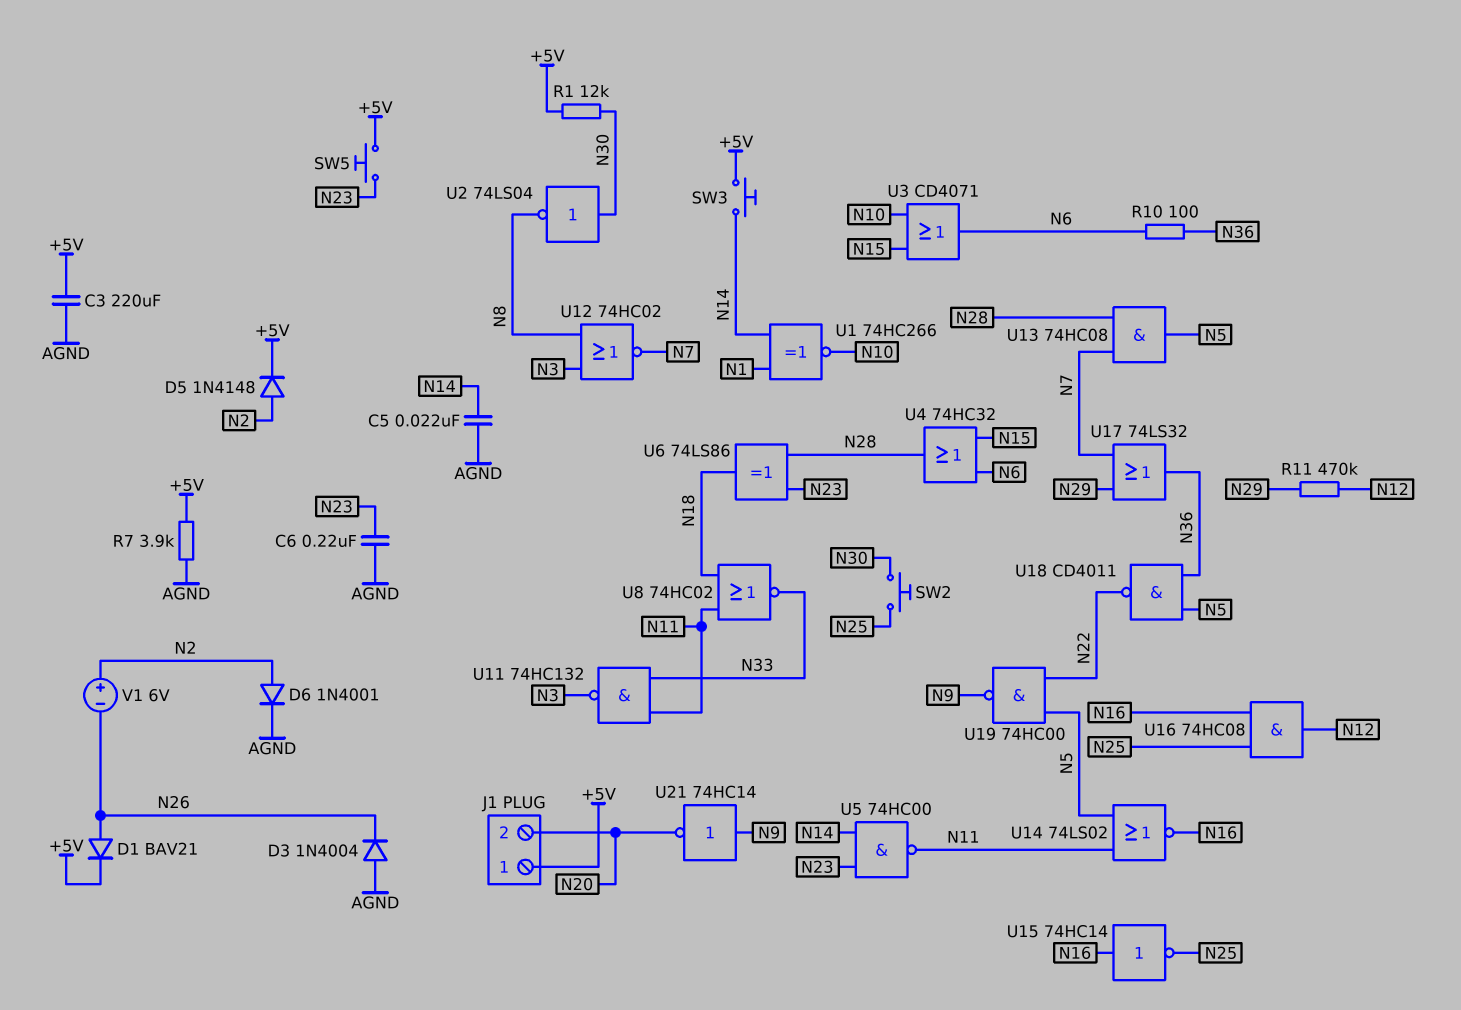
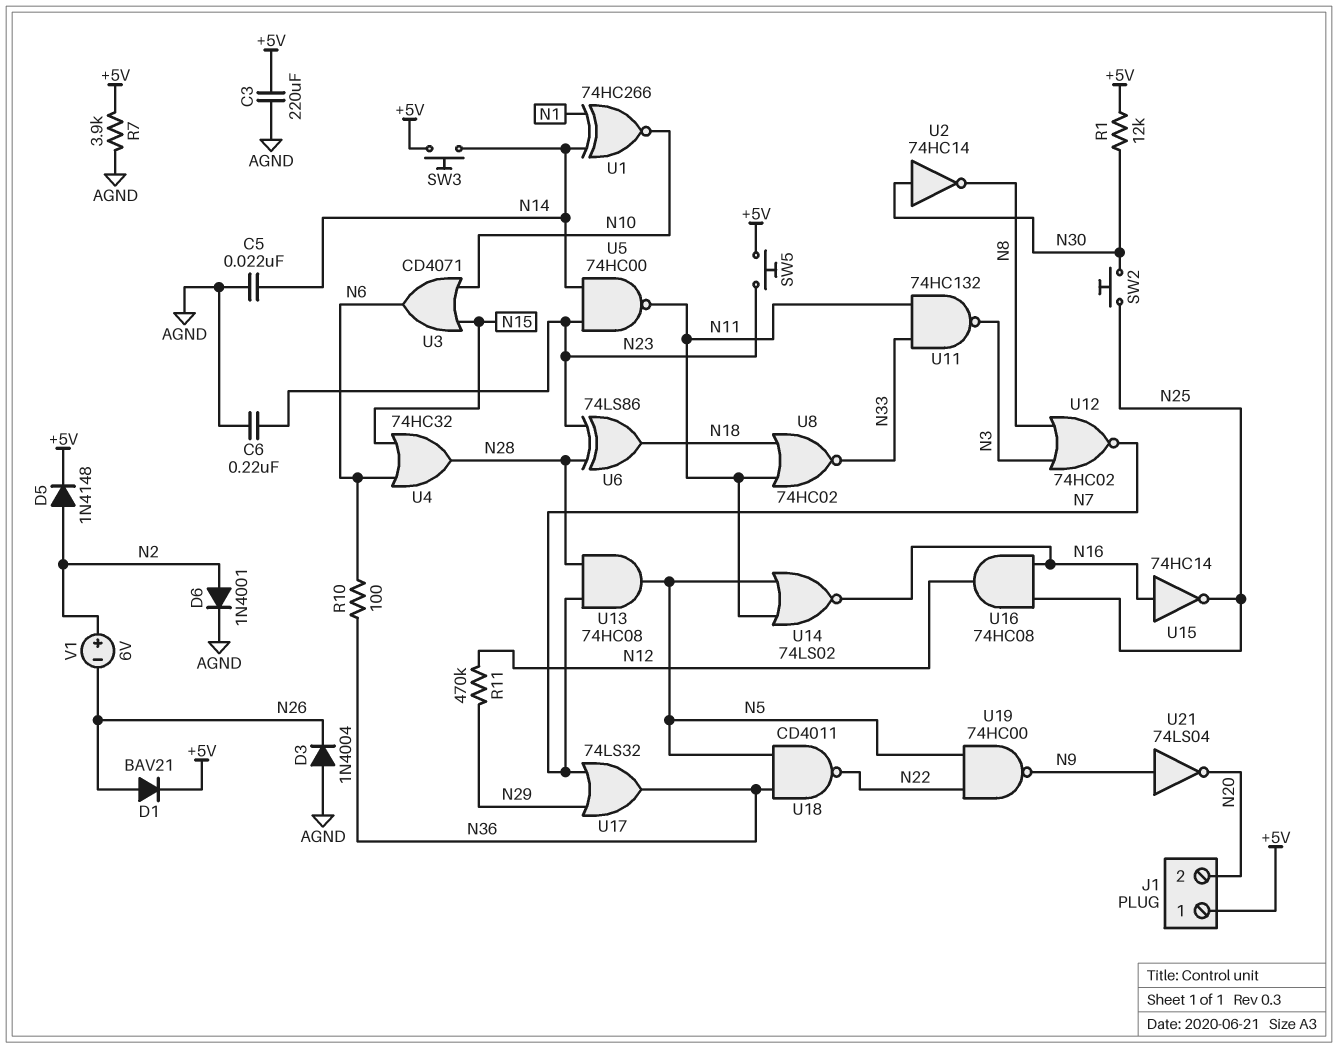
U2: NOT 74LS04 (in N30, out N8) -> NOT 74HC14 (in N30, out N8)
U21: NOT 74HC14 (in N9, out N20) -> NOT 74LS04 (in N9, out N20)

